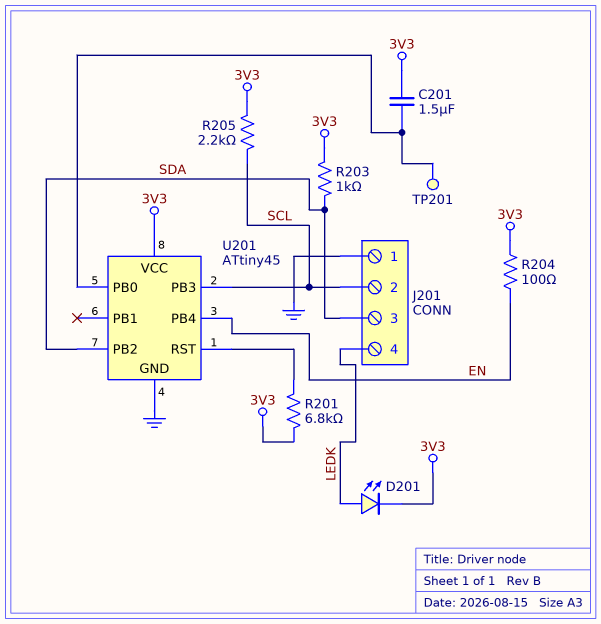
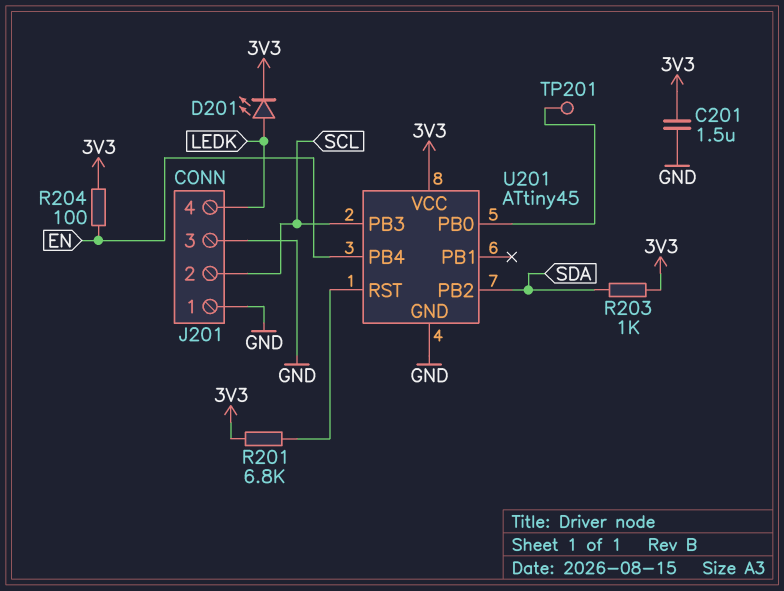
C201: 1.5uF (3V3, U201/PB0) -> 1.5uF (3V3, GND)
J201 pin 3: SDA -> GND
R205: 2.2k (3V3, SCL) -> none

